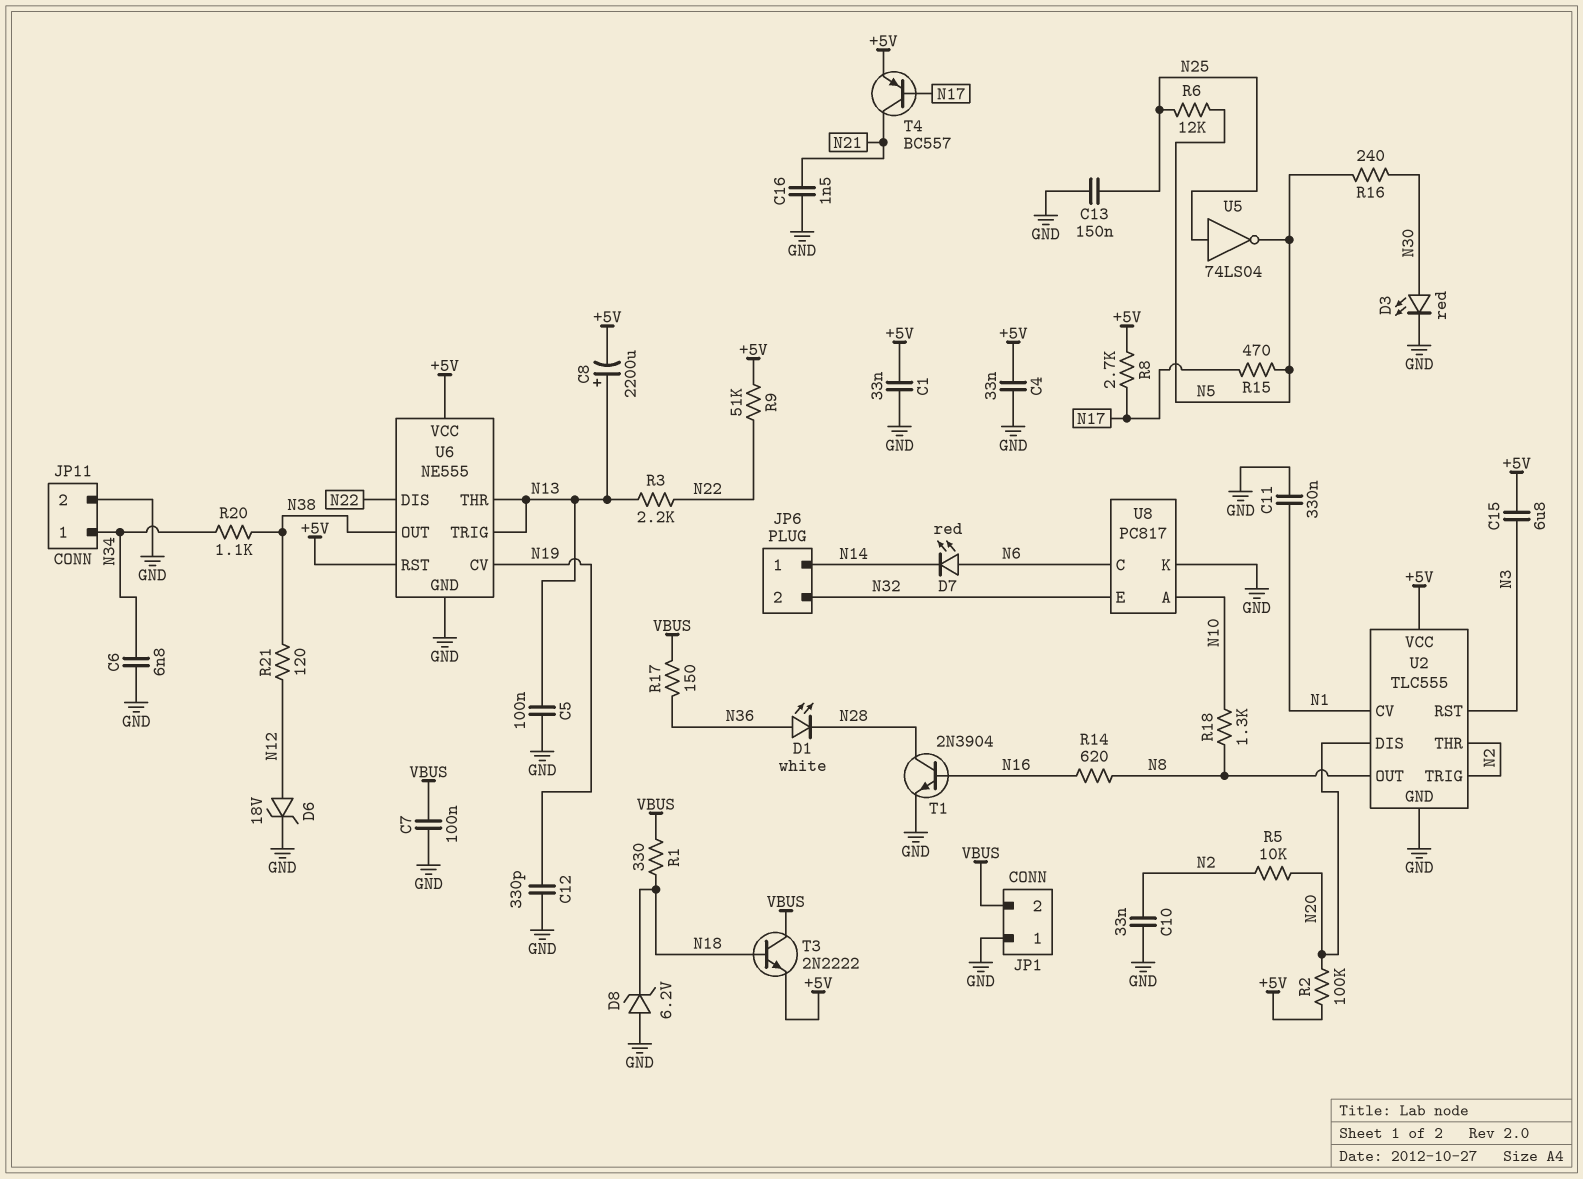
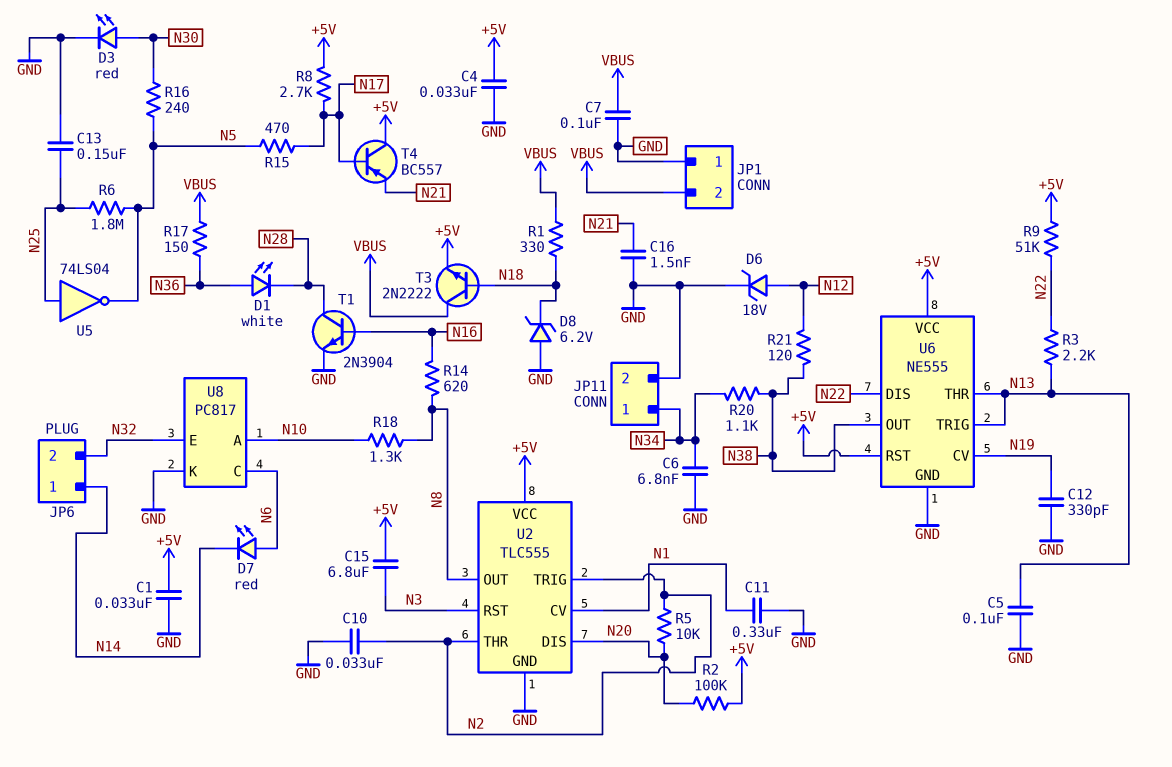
C8: 2200uF (plus N13, minus +5V) -> none
R6: 12k (N5, N25) -> 1.8M (N5, N25)
T4: PNP BC557 (B N17, C N21, E +5V) -> PNP BC557 (B N17, C +5V, E N21)

